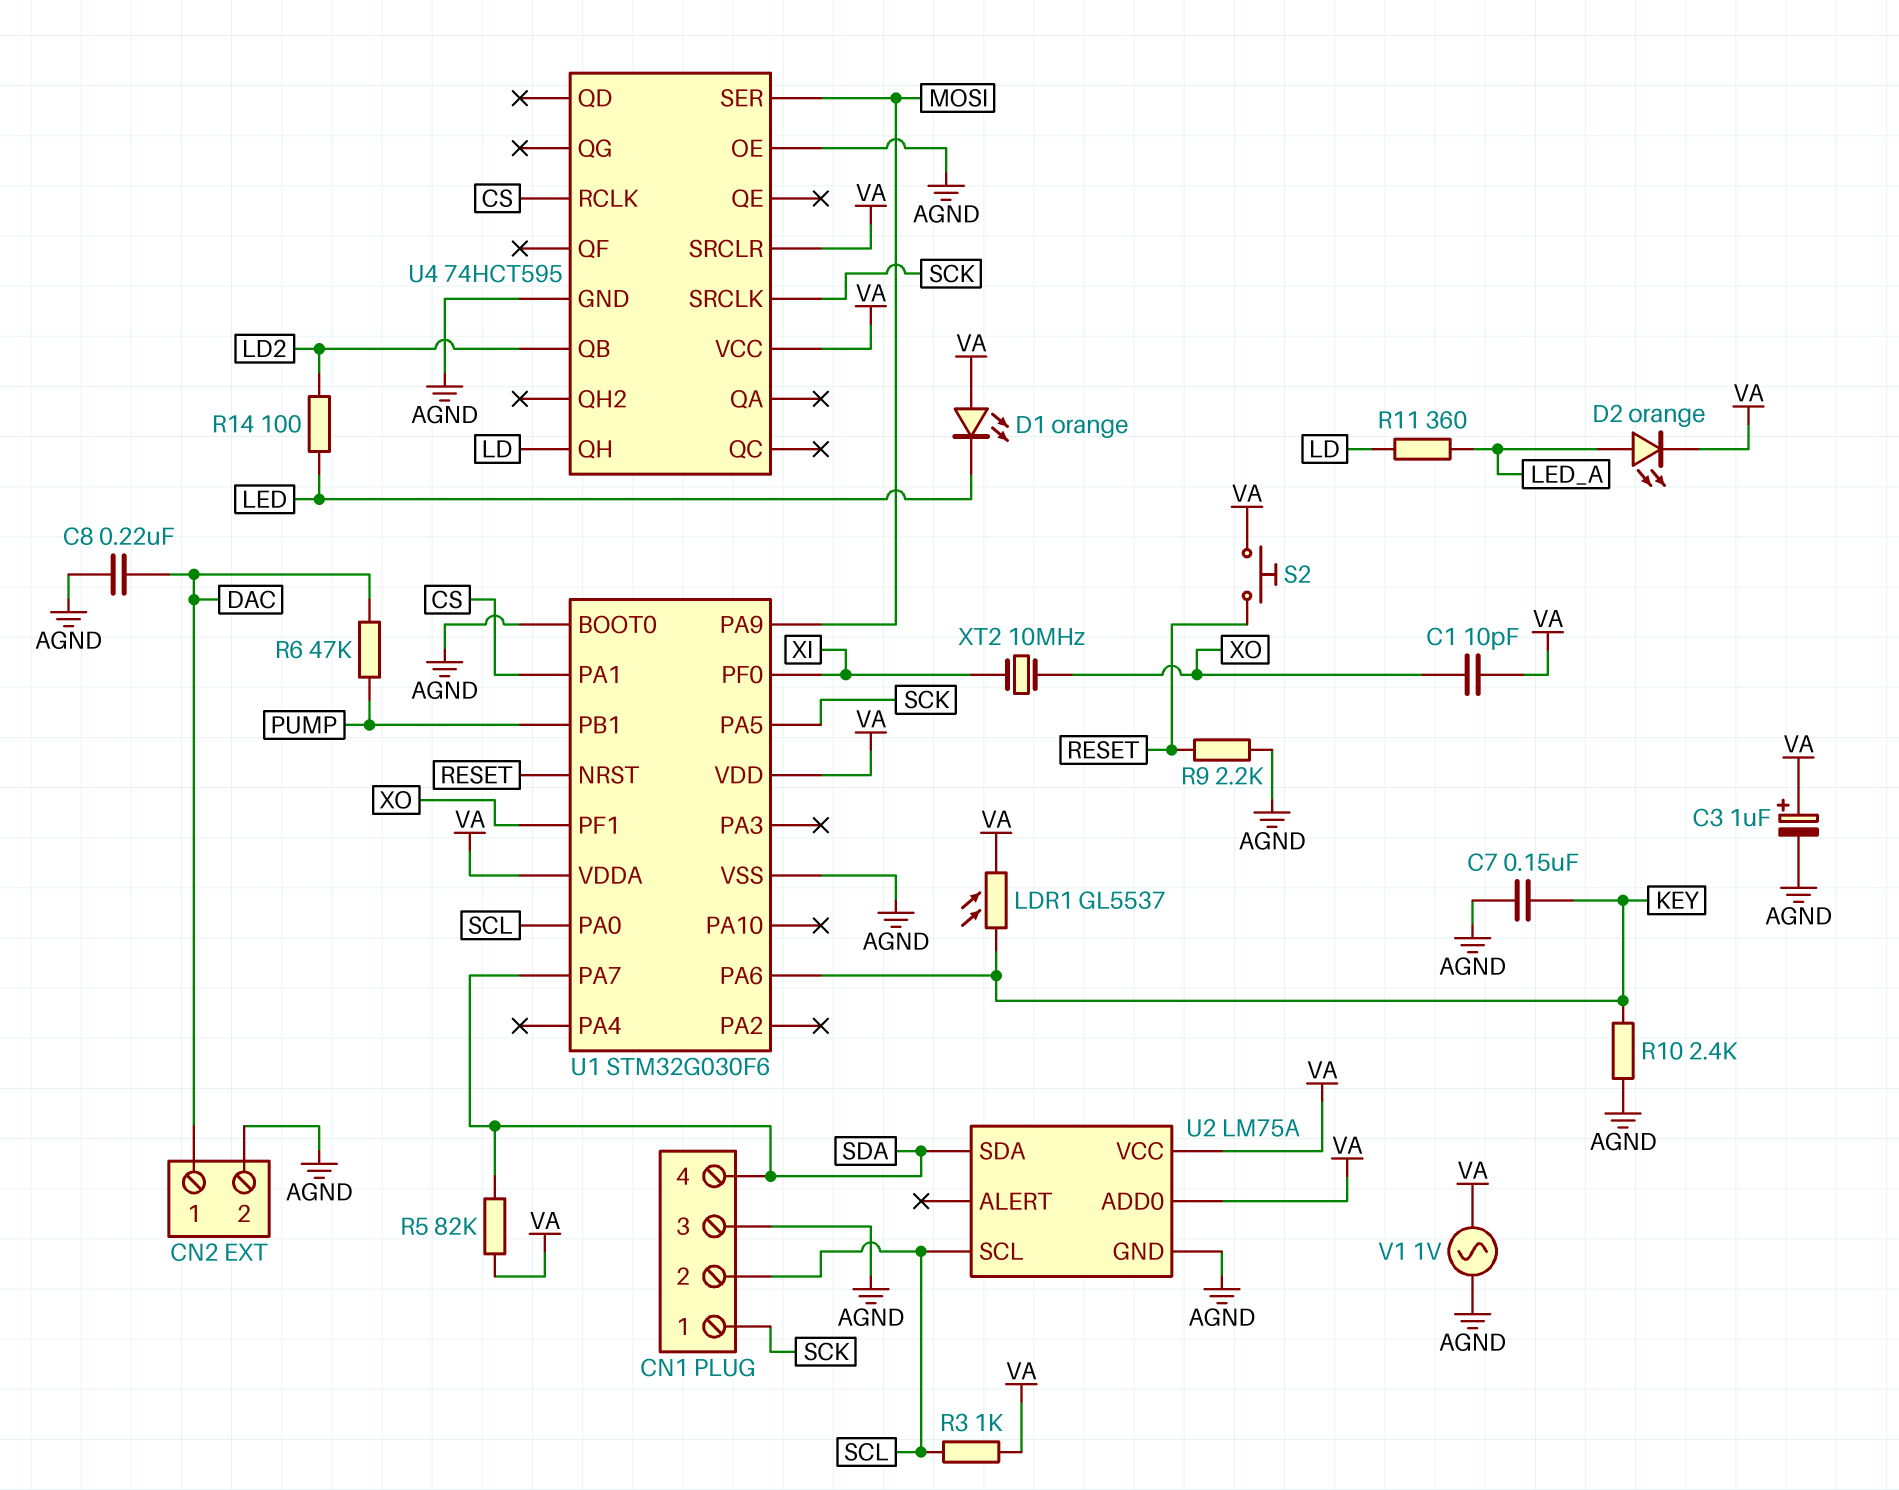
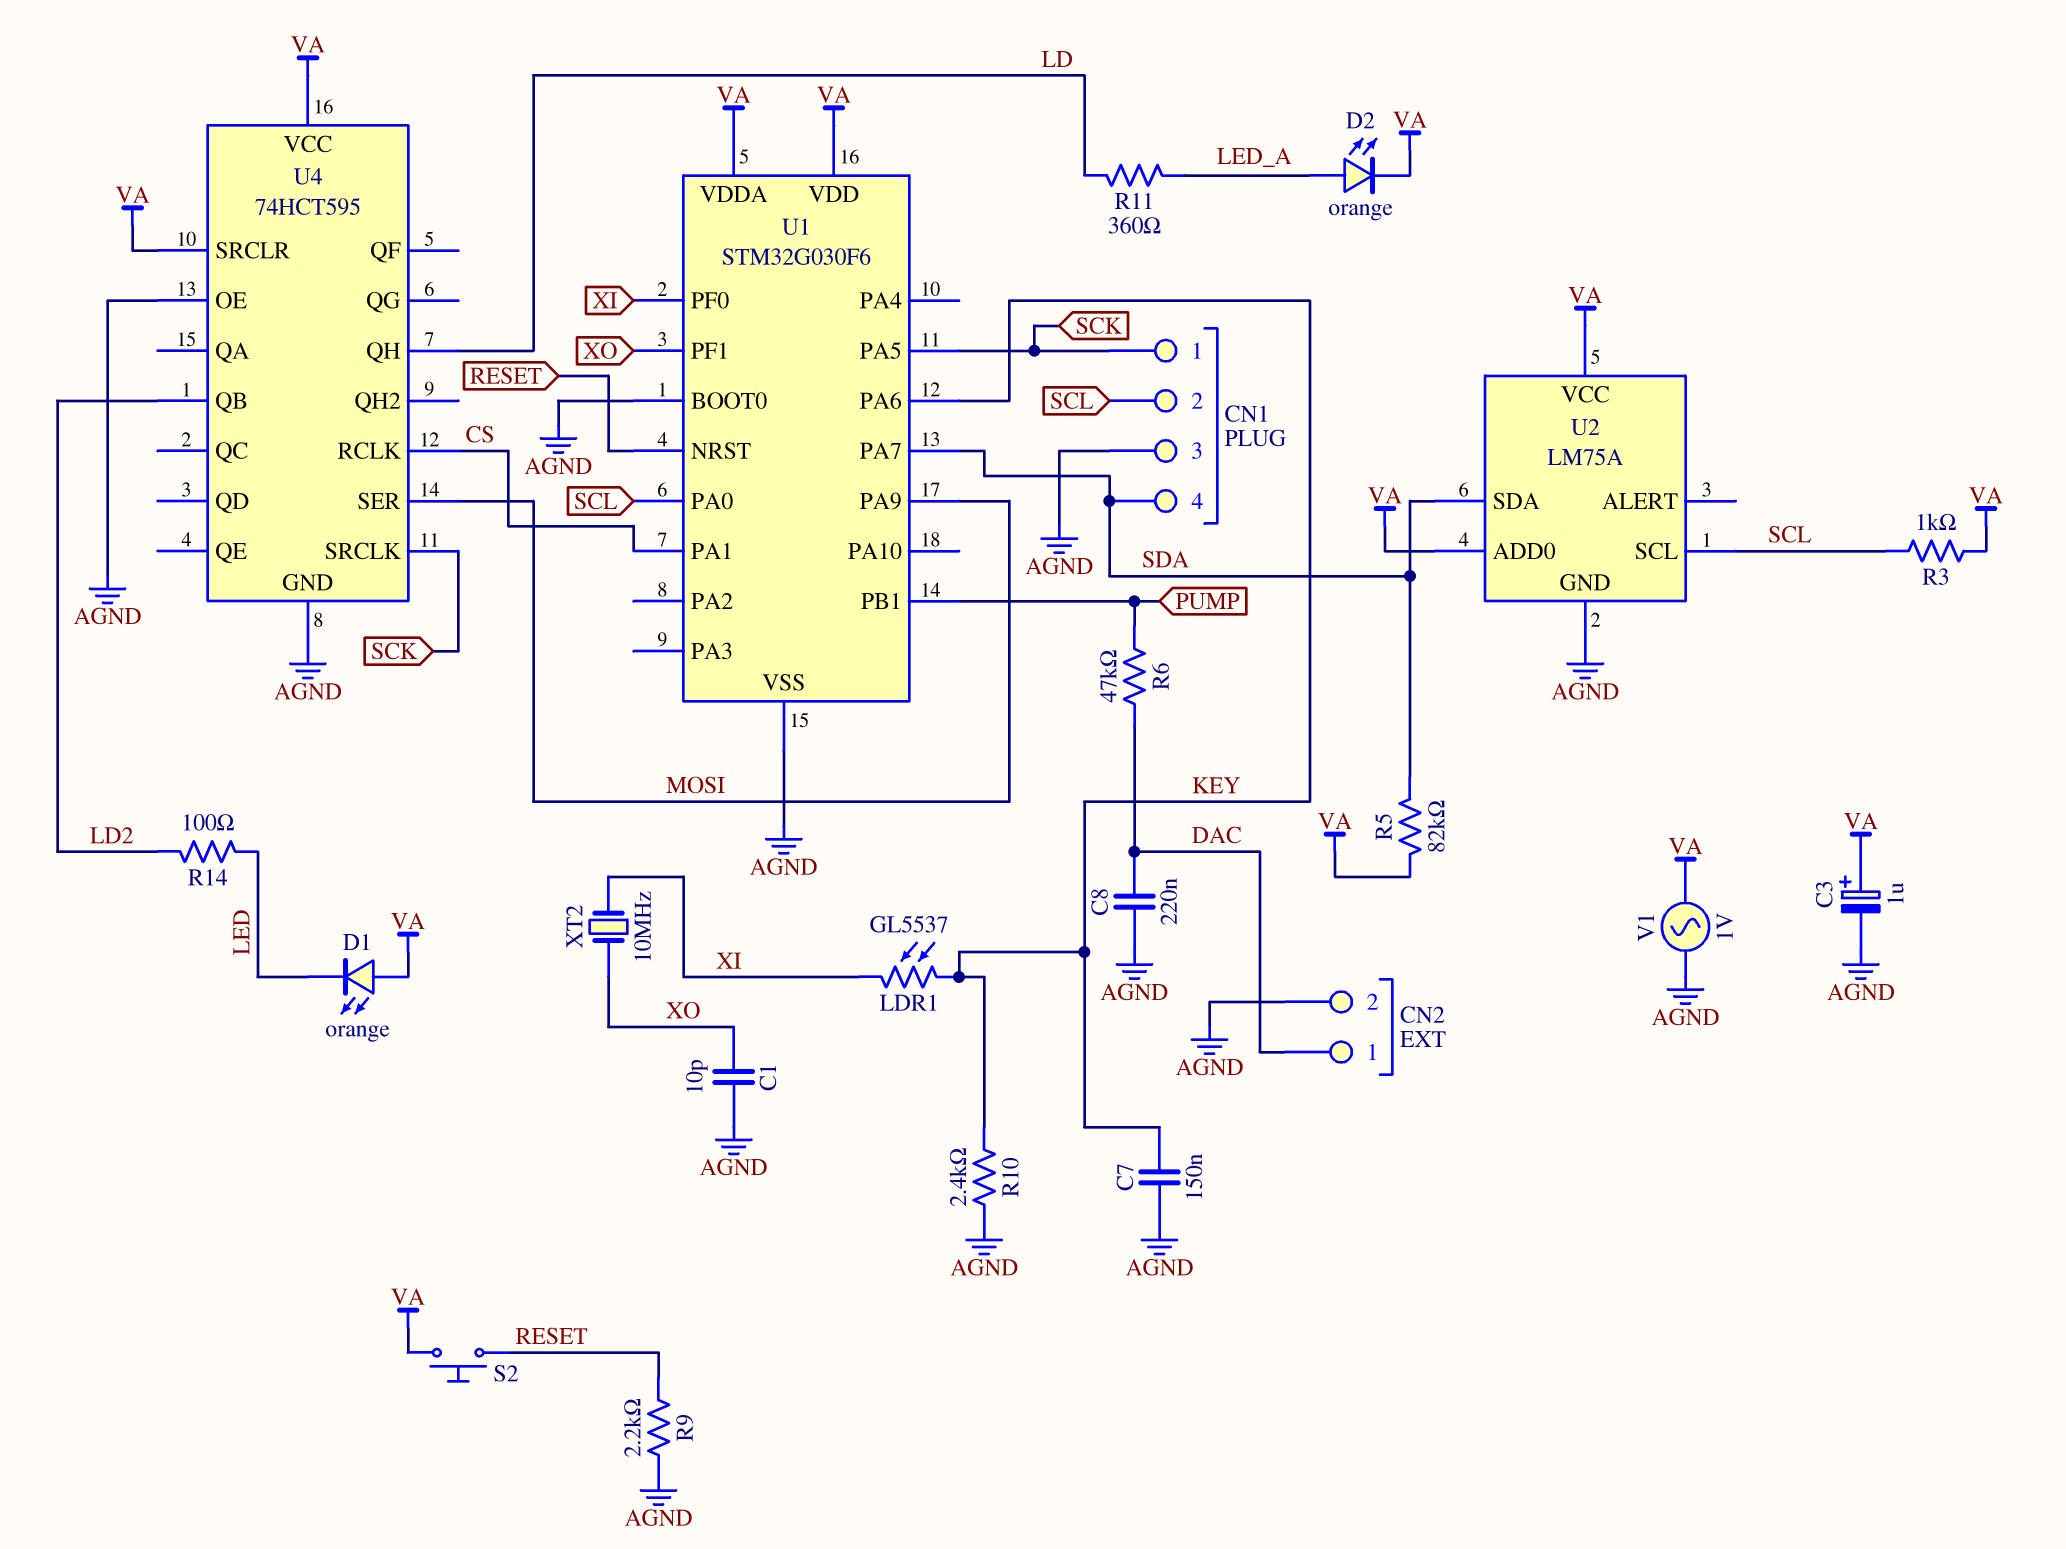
C1: 10pF (VA, XO) -> 10pF (AGND, XO)
LDR1: GL5537 (KEY, VA) -> GL5537 (KEY, XI)

